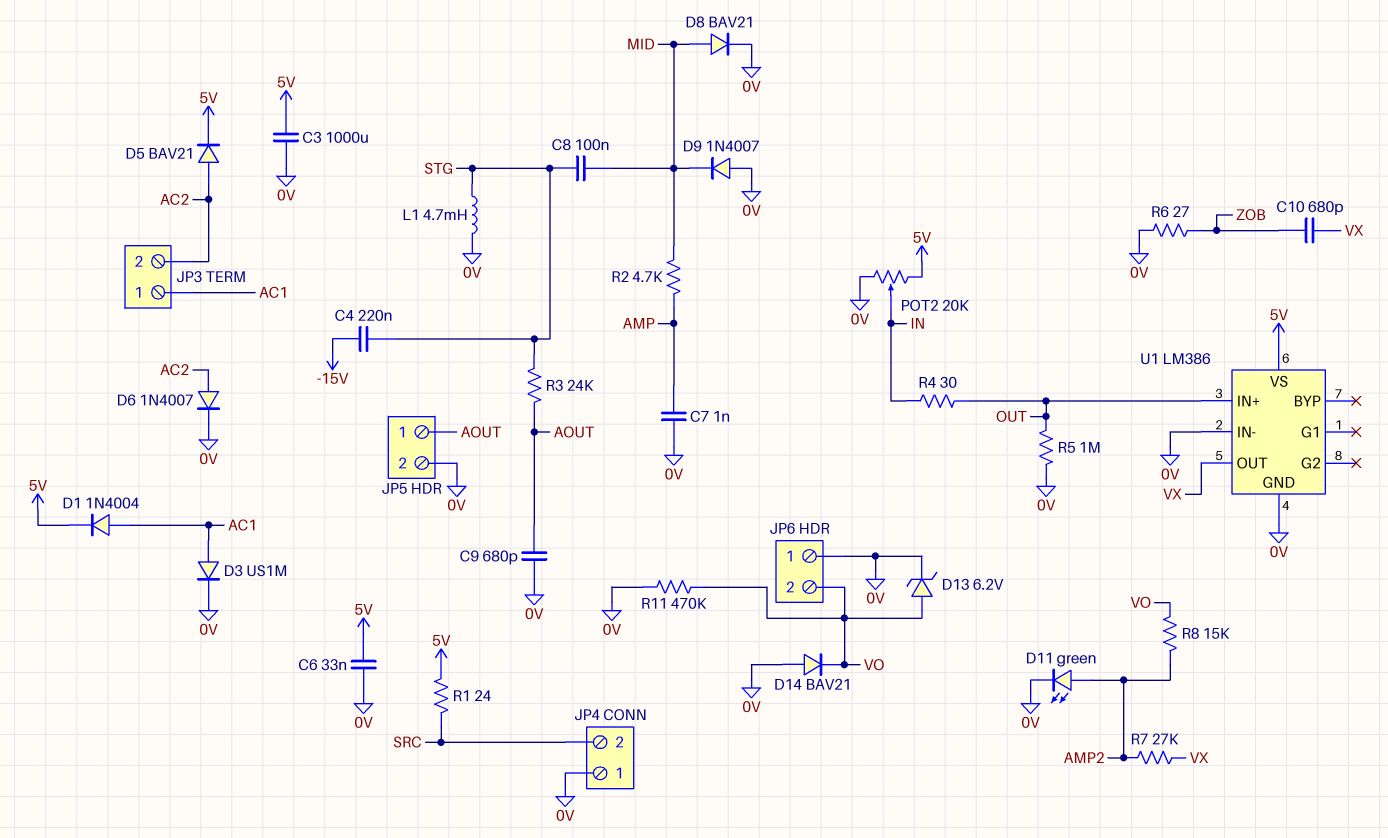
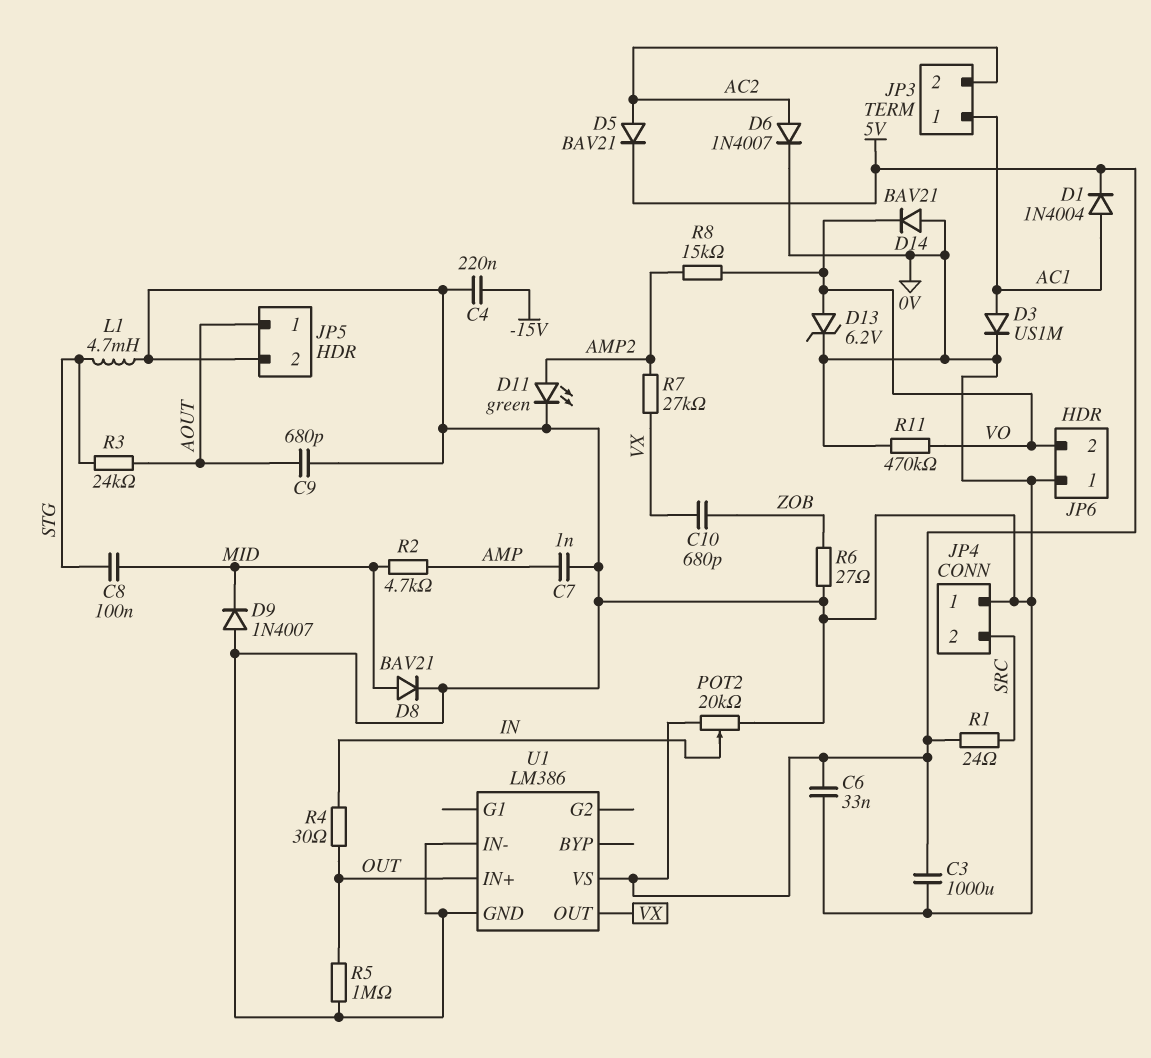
C4: 220nF (-15V, STG) -> 220nF (-15V, 0V)

